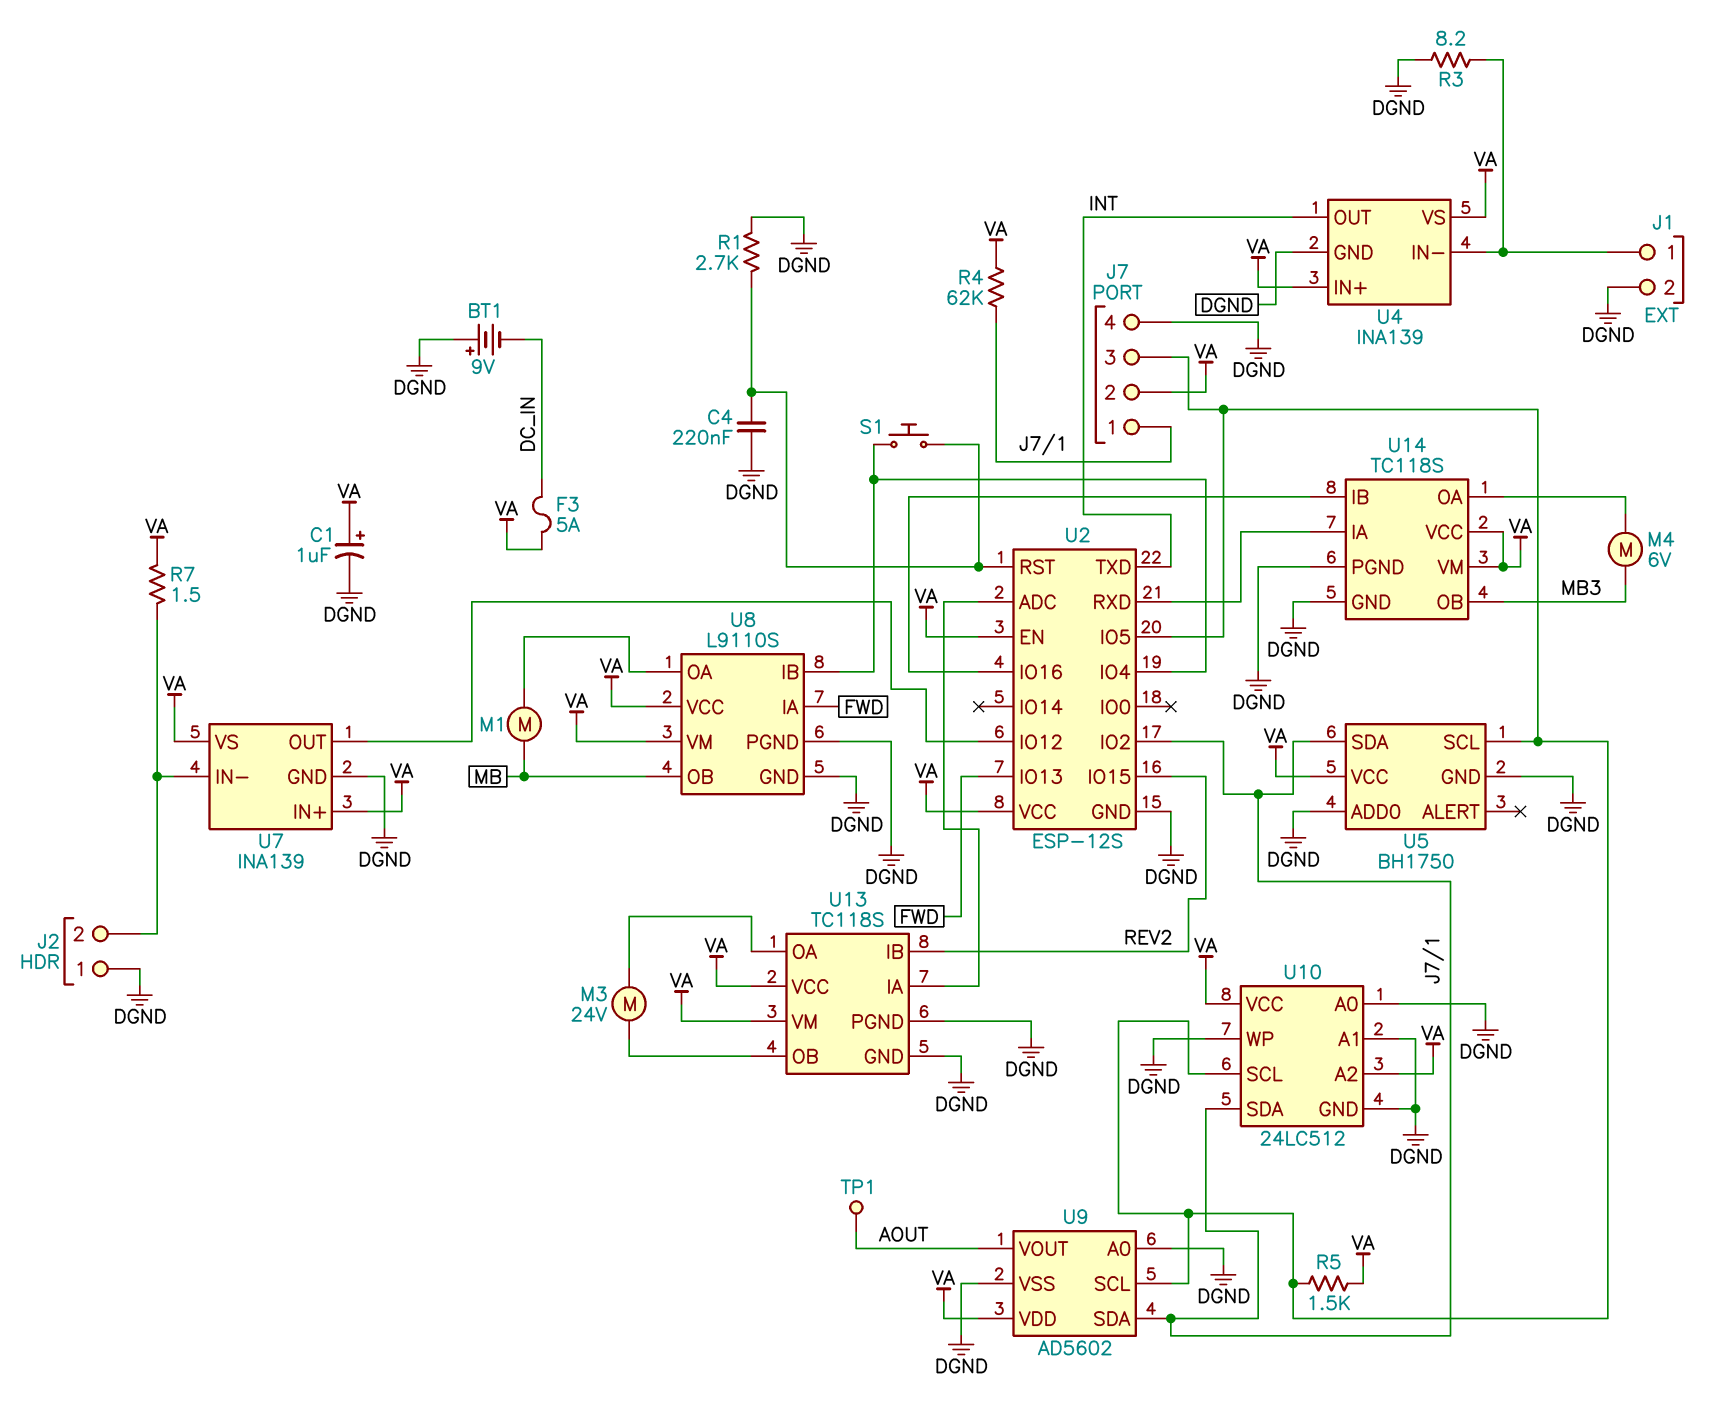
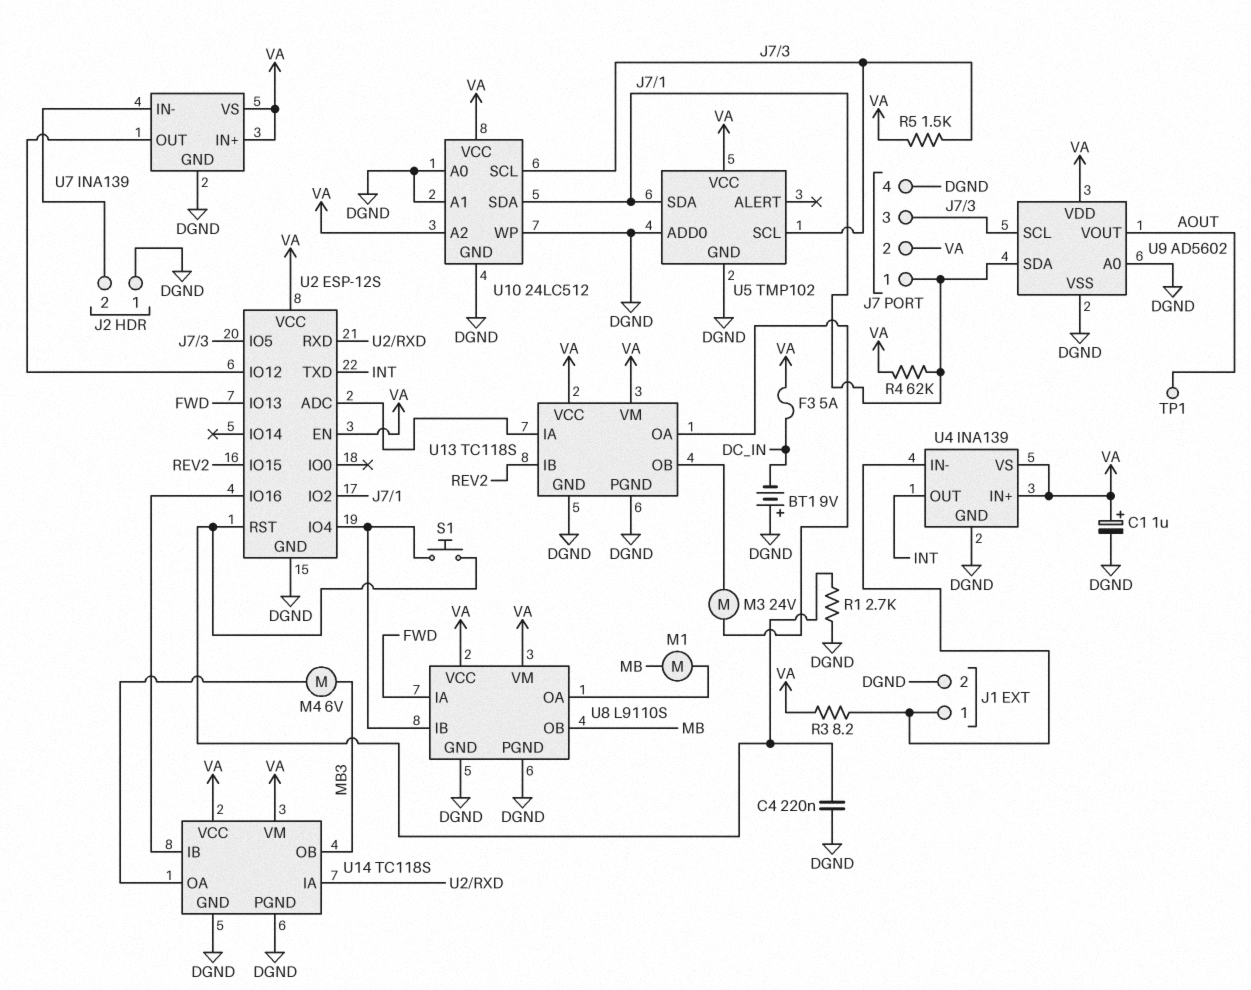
R3: 8.2 (DGND, J1/1) -> 8.2 (J1/1, VA)
R7: 1.5 (J2/2, VA) -> none
U5: BH1750 -> TMP102

